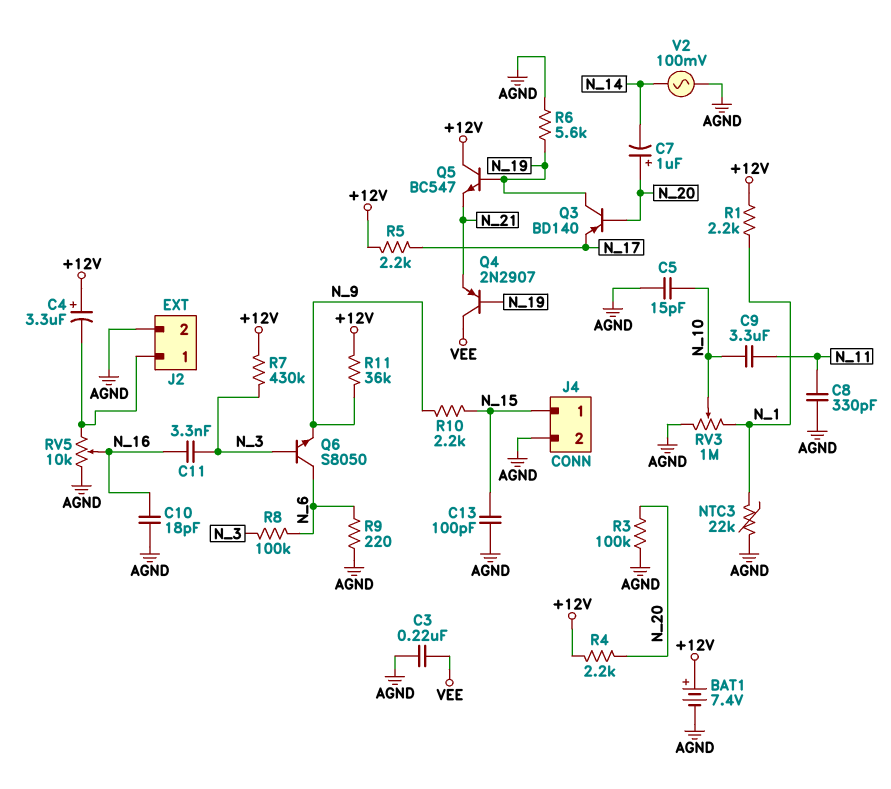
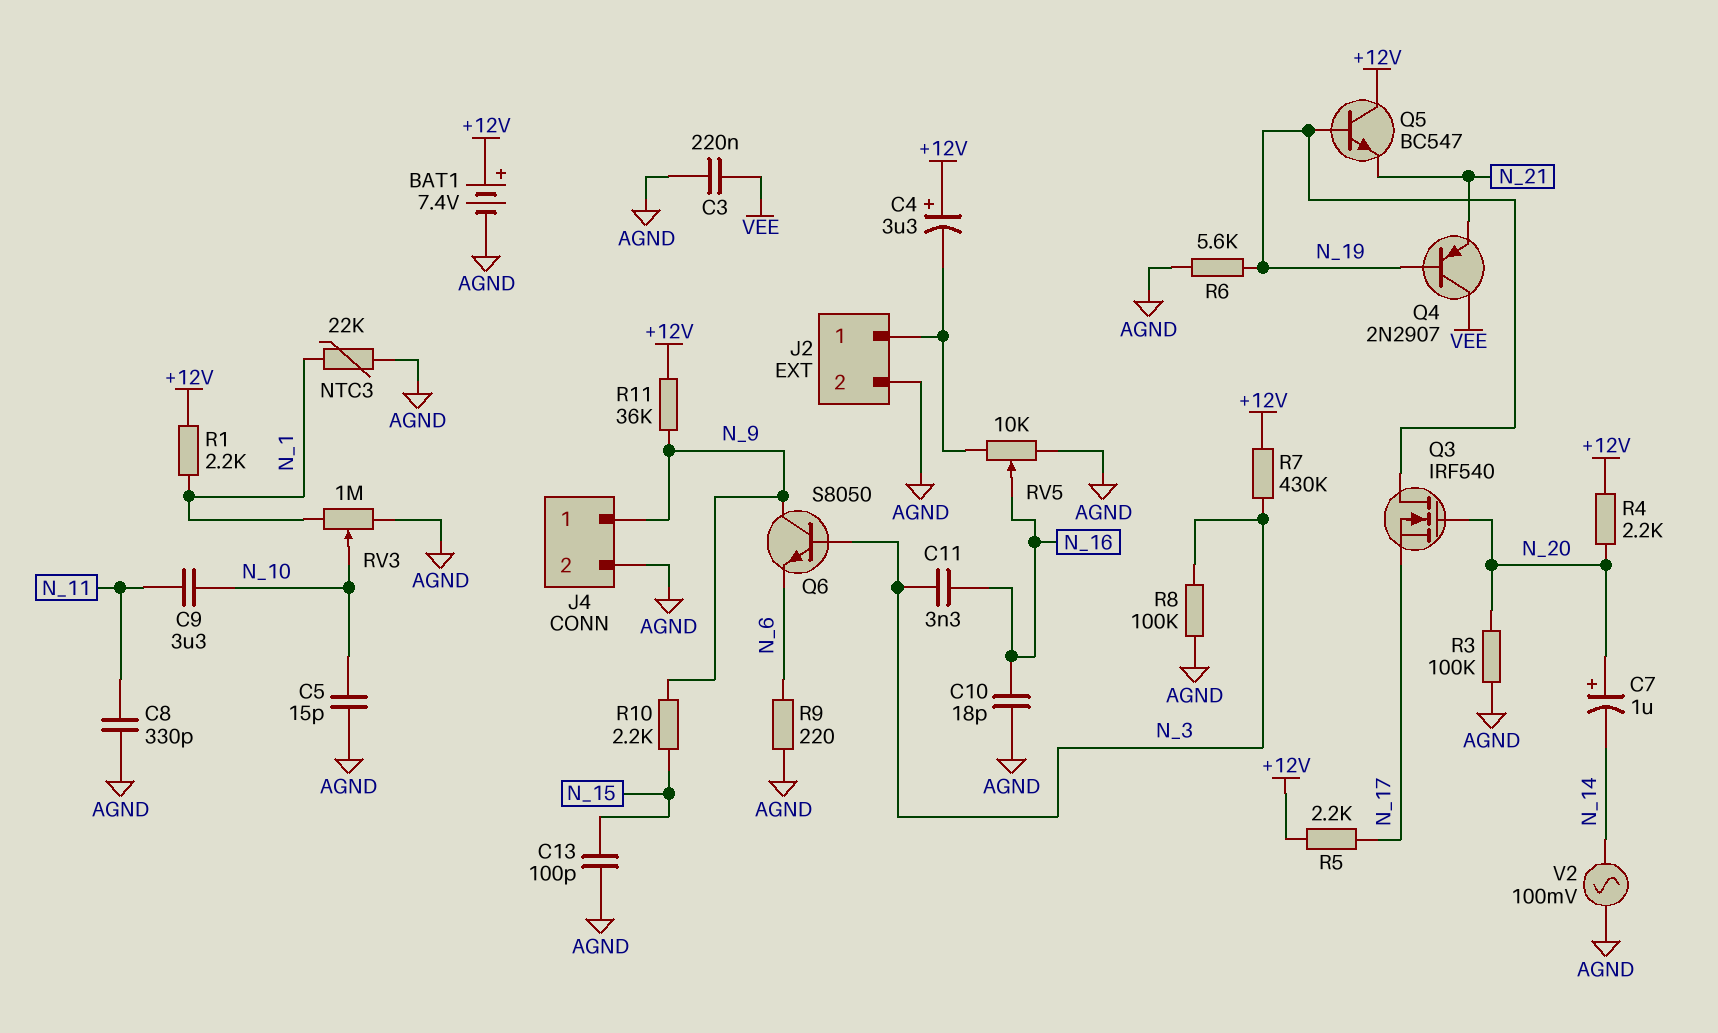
J4 pin 1: N_15 -> N_9
Q3: PNP BD140 (B N_20, C N_19, E N_17) -> NMOS IRF540 (G N_20, D N_19, S N_17)
Q6: NPN S8050 (B N_3, C N_6, E N_9) -> NPN S8050 (B N_3, C N_9, E N_6)
R8: 100k (N_3, N_6) -> 100k (AGND, N_3)

